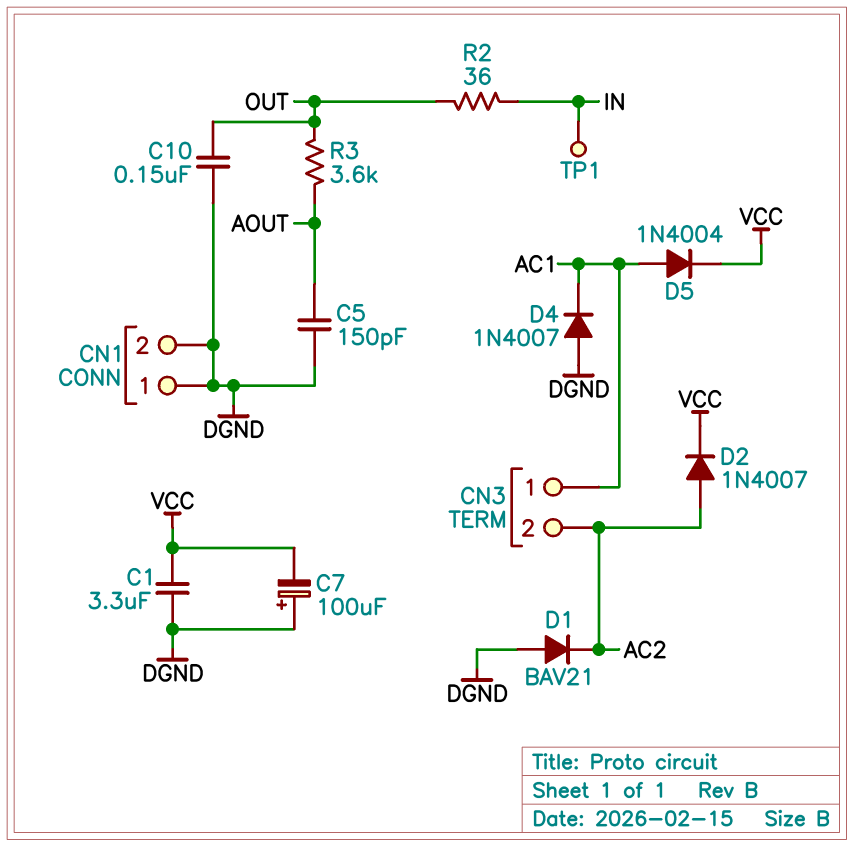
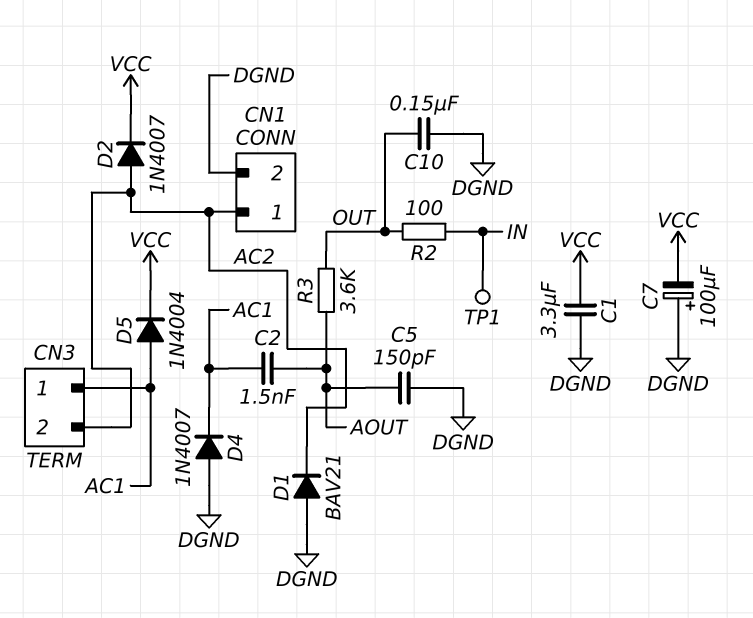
C2: none -> 1.5nF (AC1, AOUT)
CN1 pin 1: DGND -> AC2
R2: 36 (IN, OUT) -> 100 (IN, OUT)

